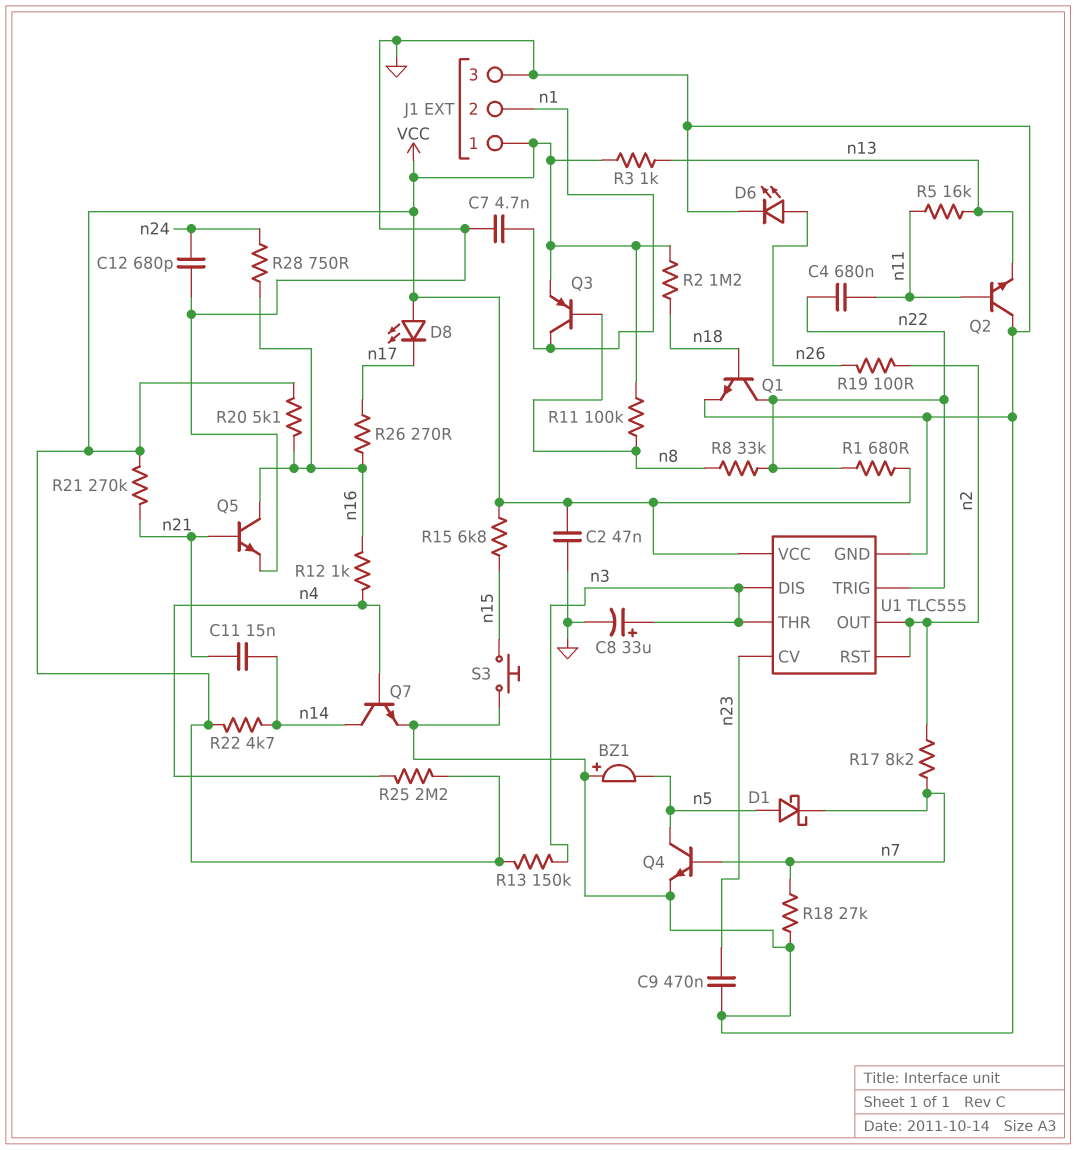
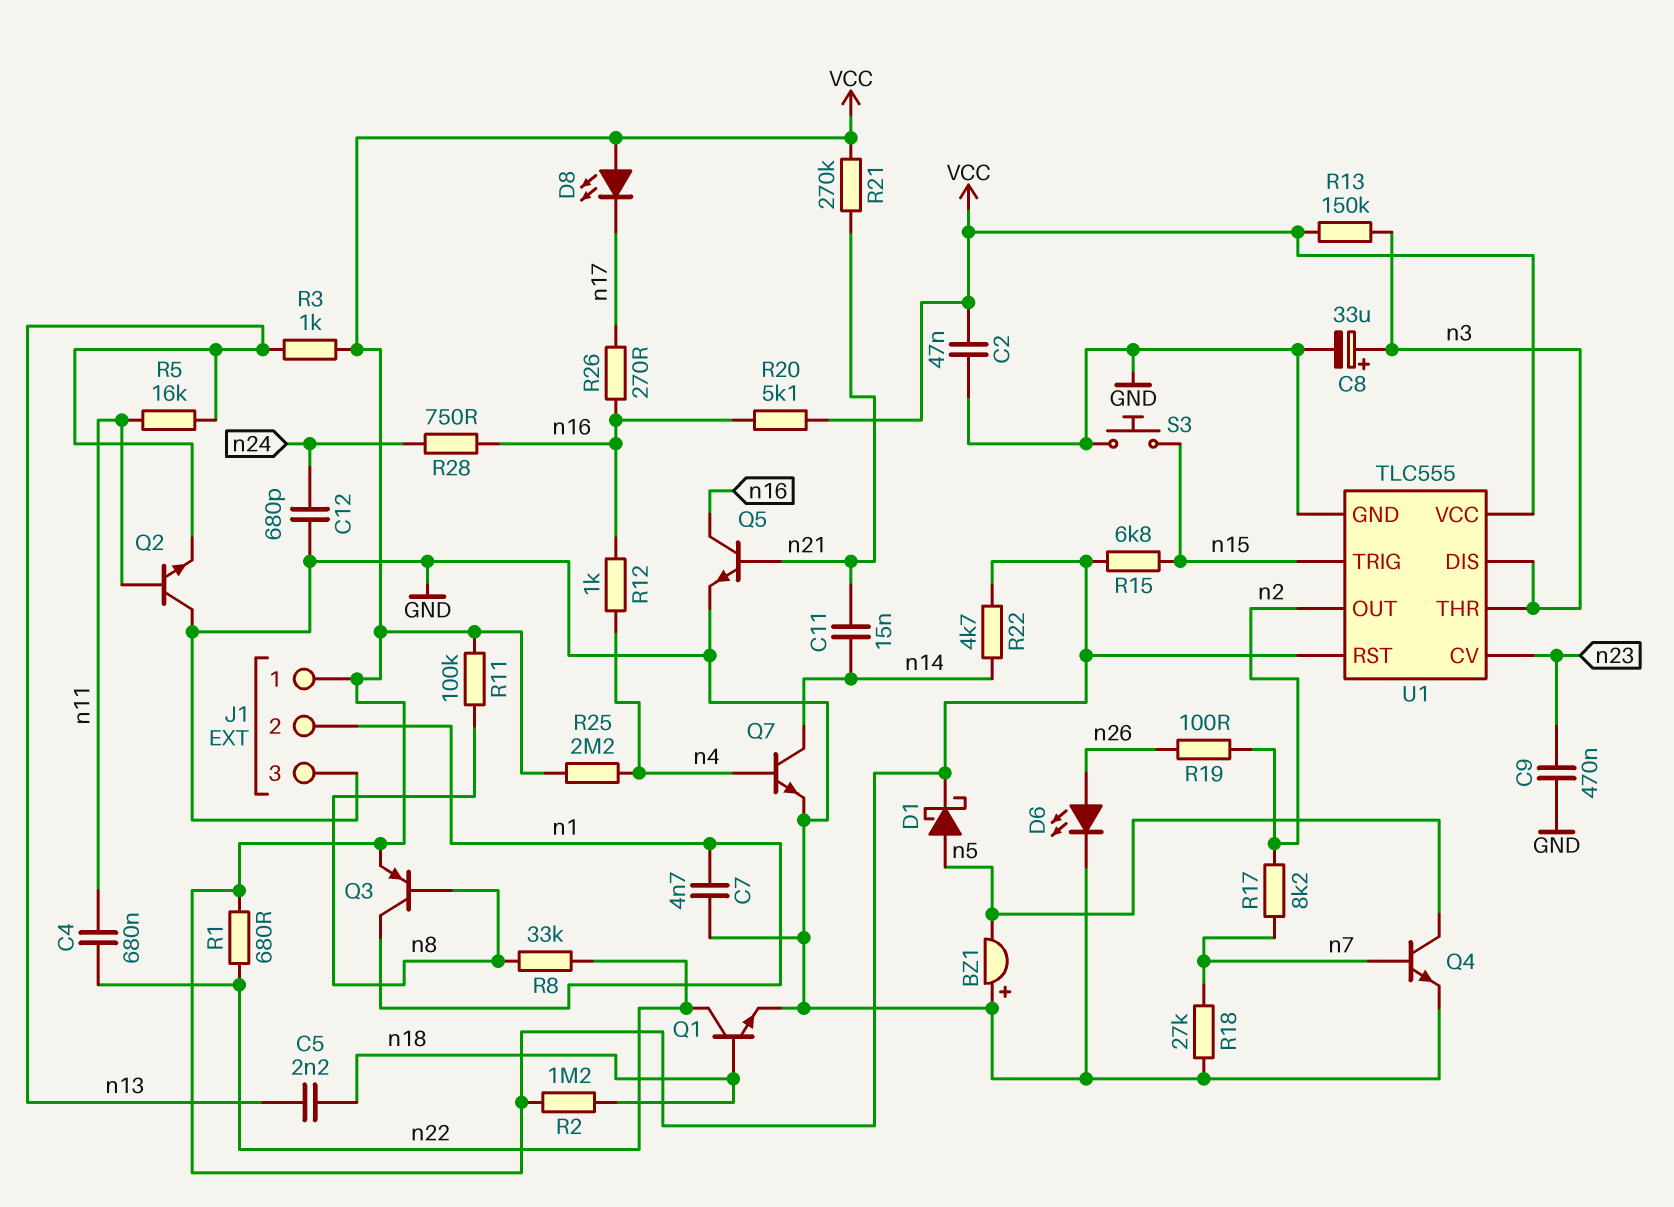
C5: none -> 2.2nF (n13, n18)
D1: schottky (A n5, K n7) -> schottky (A n5, K VCC)
U1 pin RST: n2 -> VCC
U1 pin TRIG: n22 -> n15

